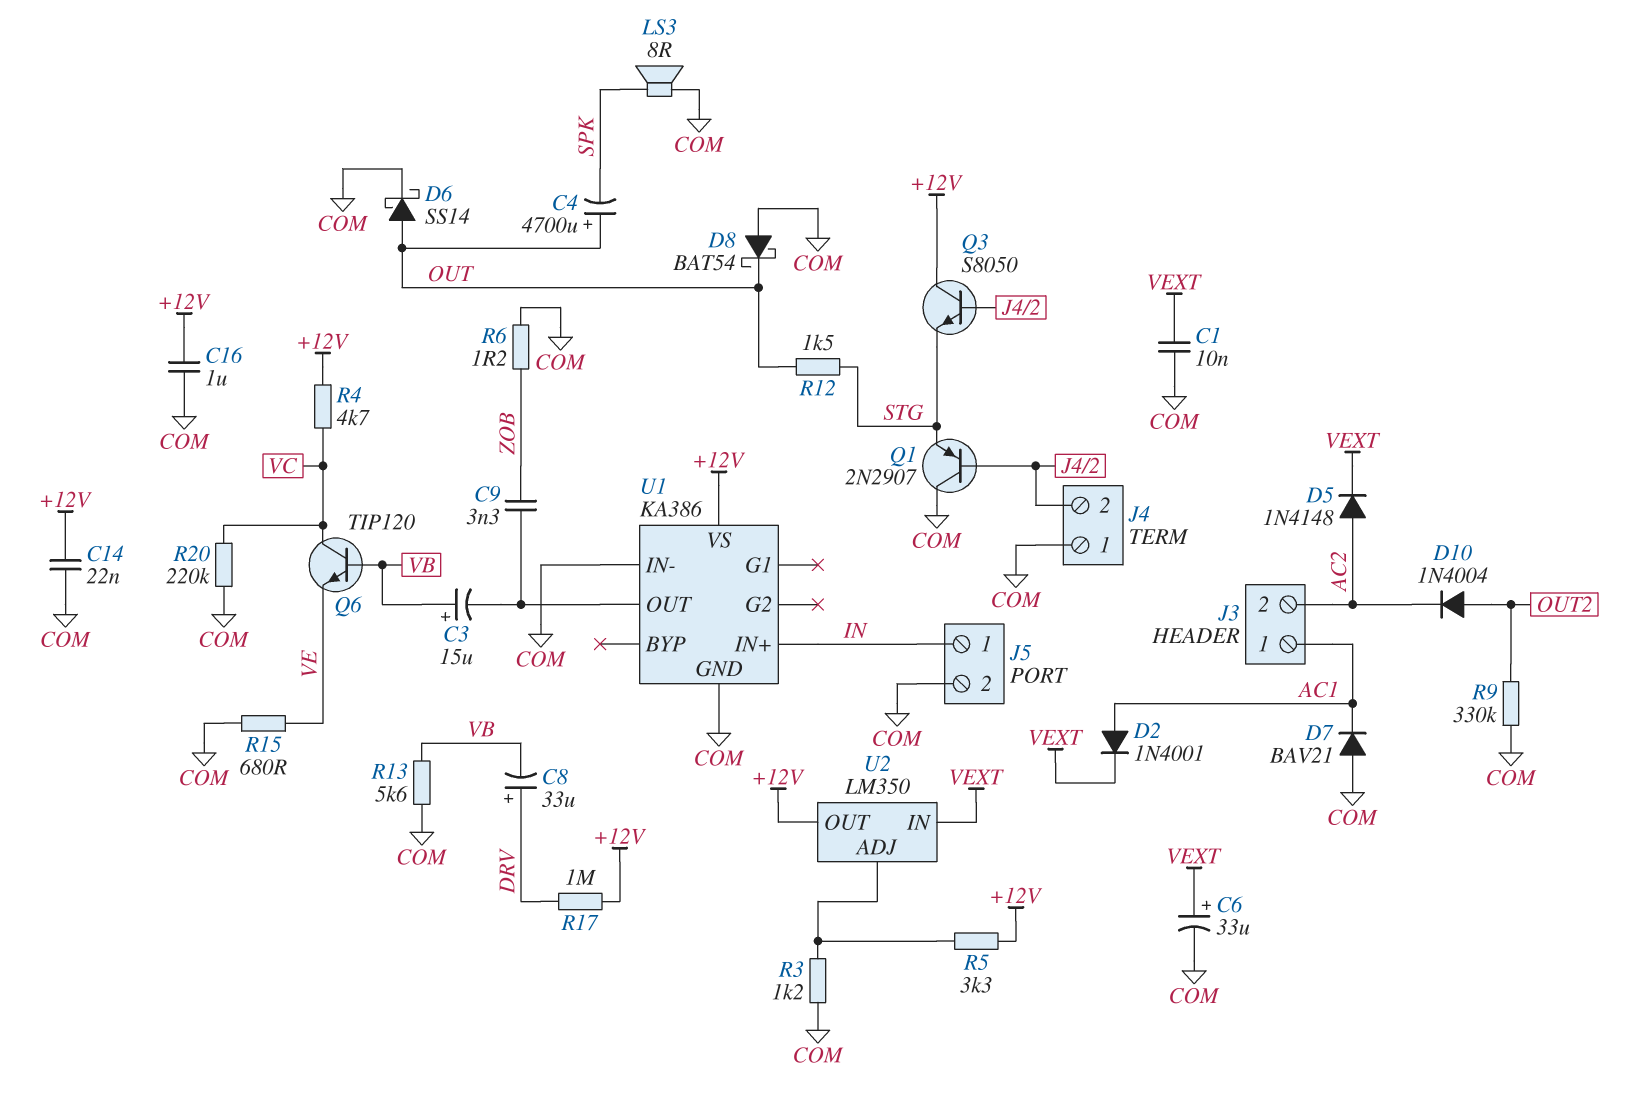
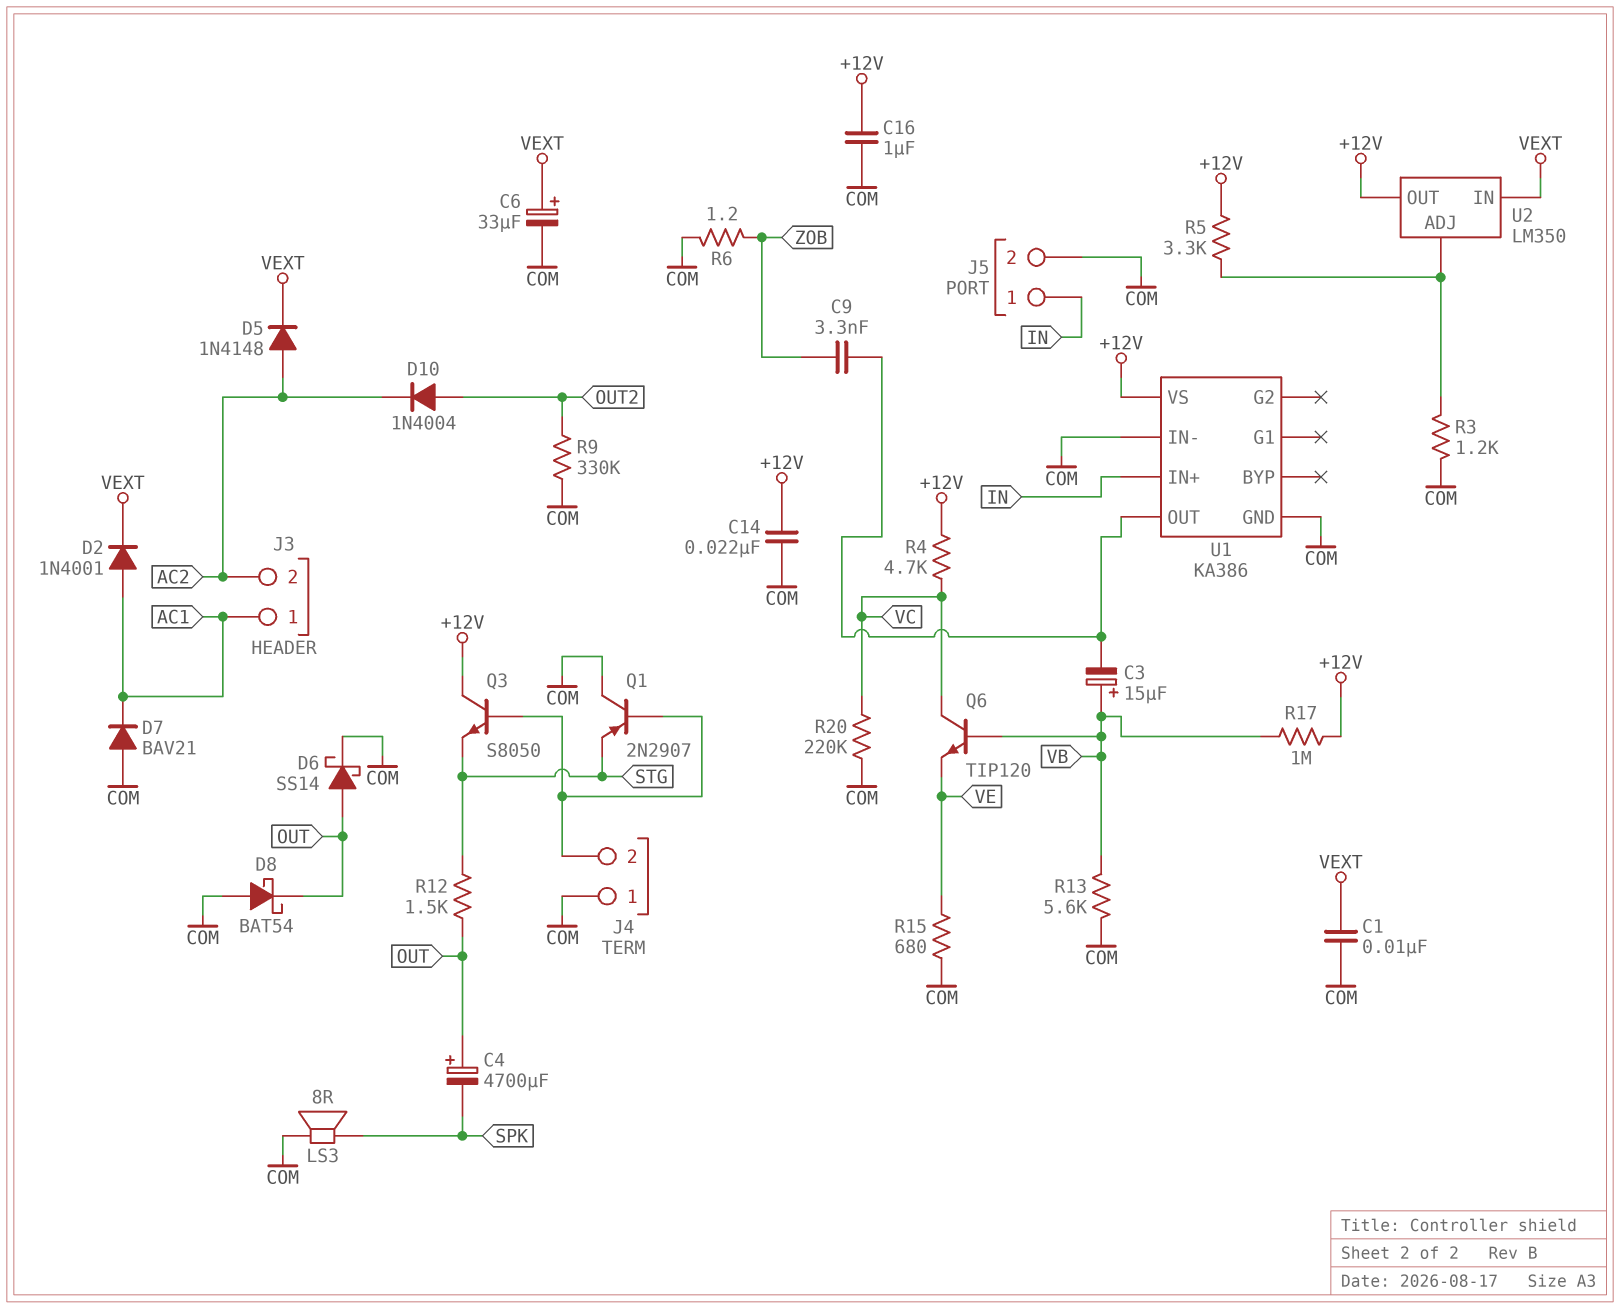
C8: 33uF (plus DRV, minus VB) -> none
R17: 1M (+12V, DRV) -> 1M (+12V, VB)

